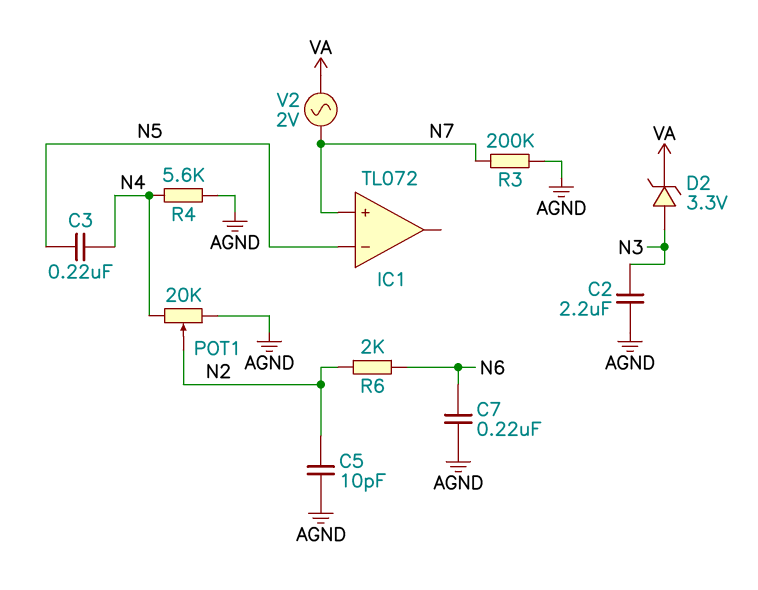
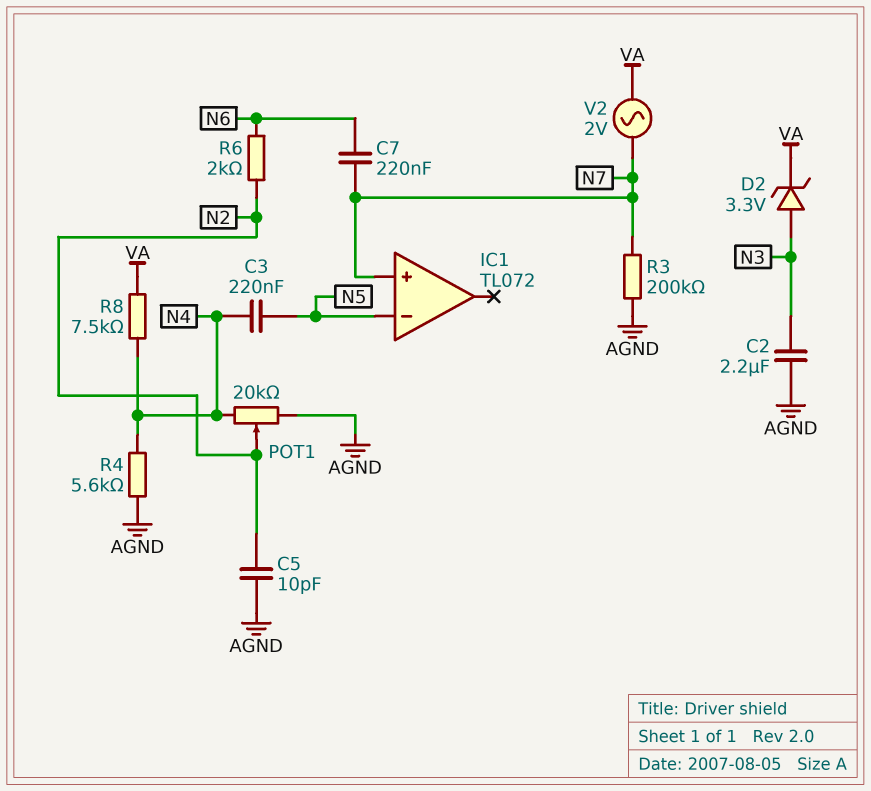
C7: 220nF (AGND, N6) -> 220nF (N6, N7)
R8: none -> 7.5k (N4, VA)

